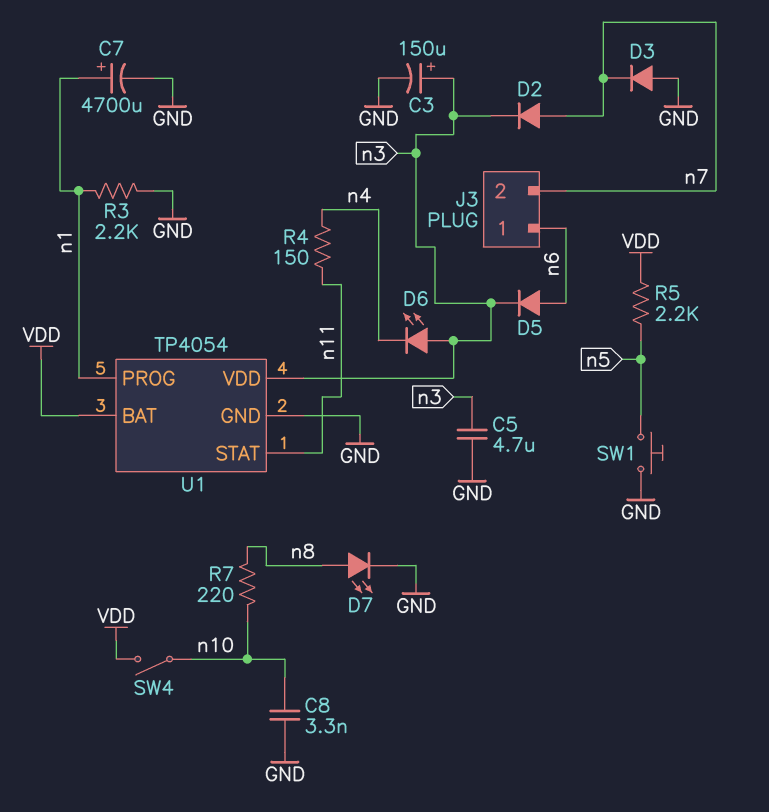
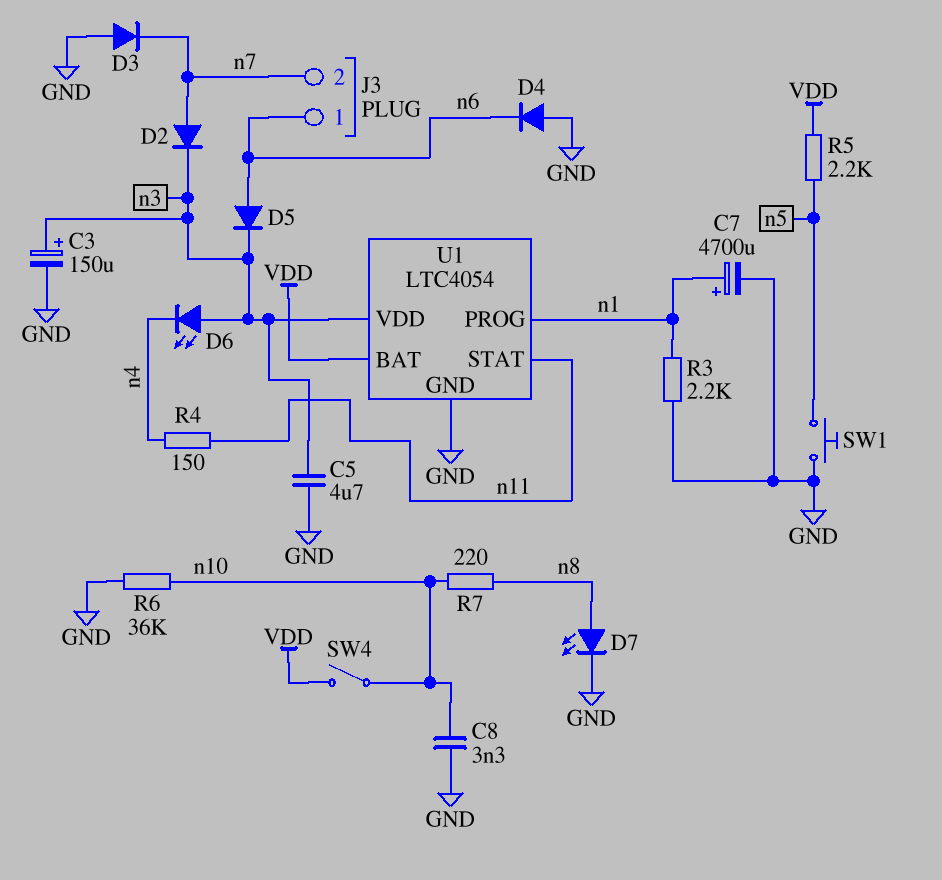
D4: none -> diode (A GND, K n6)
R6: none -> 36k (GND, n10)
U1: TP4054 -> LTC4054

